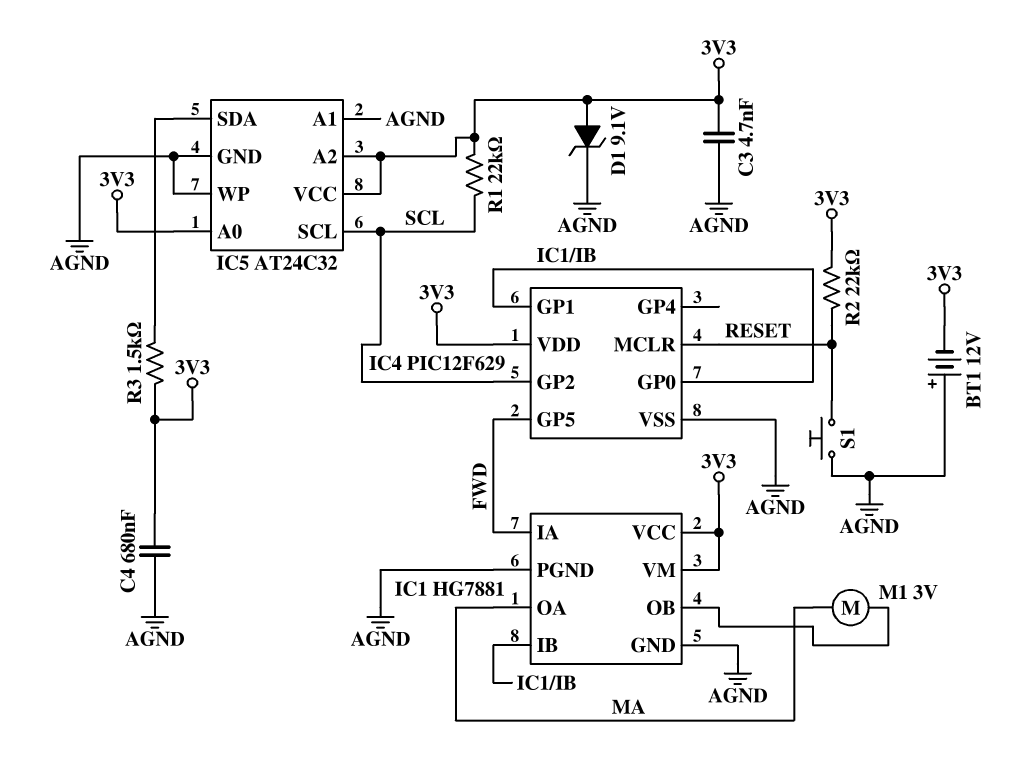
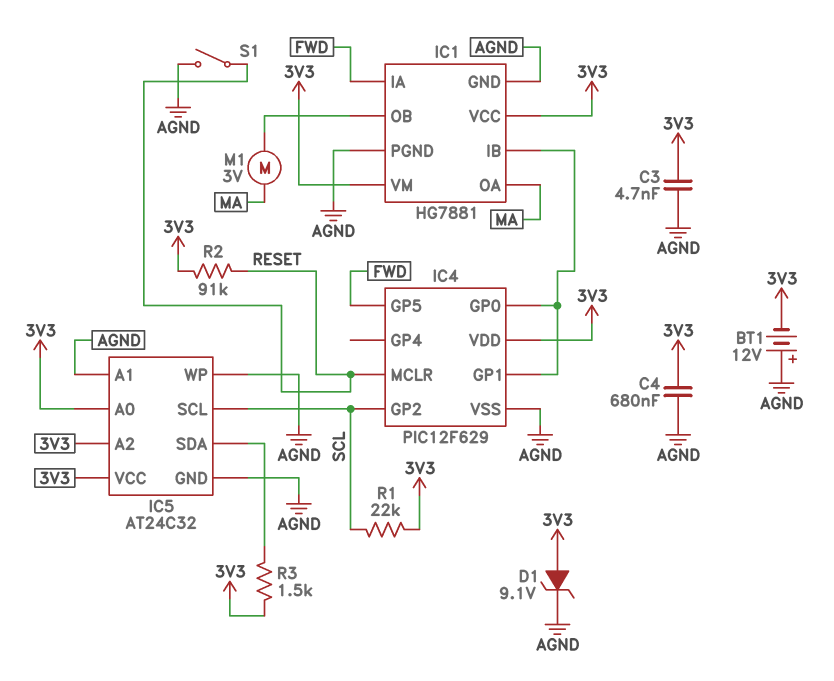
R2: 22k (3V3, RESET) -> 91k (3V3, RESET)
S1: button (AGND, RESET) -> switch (AGND, RESET)

